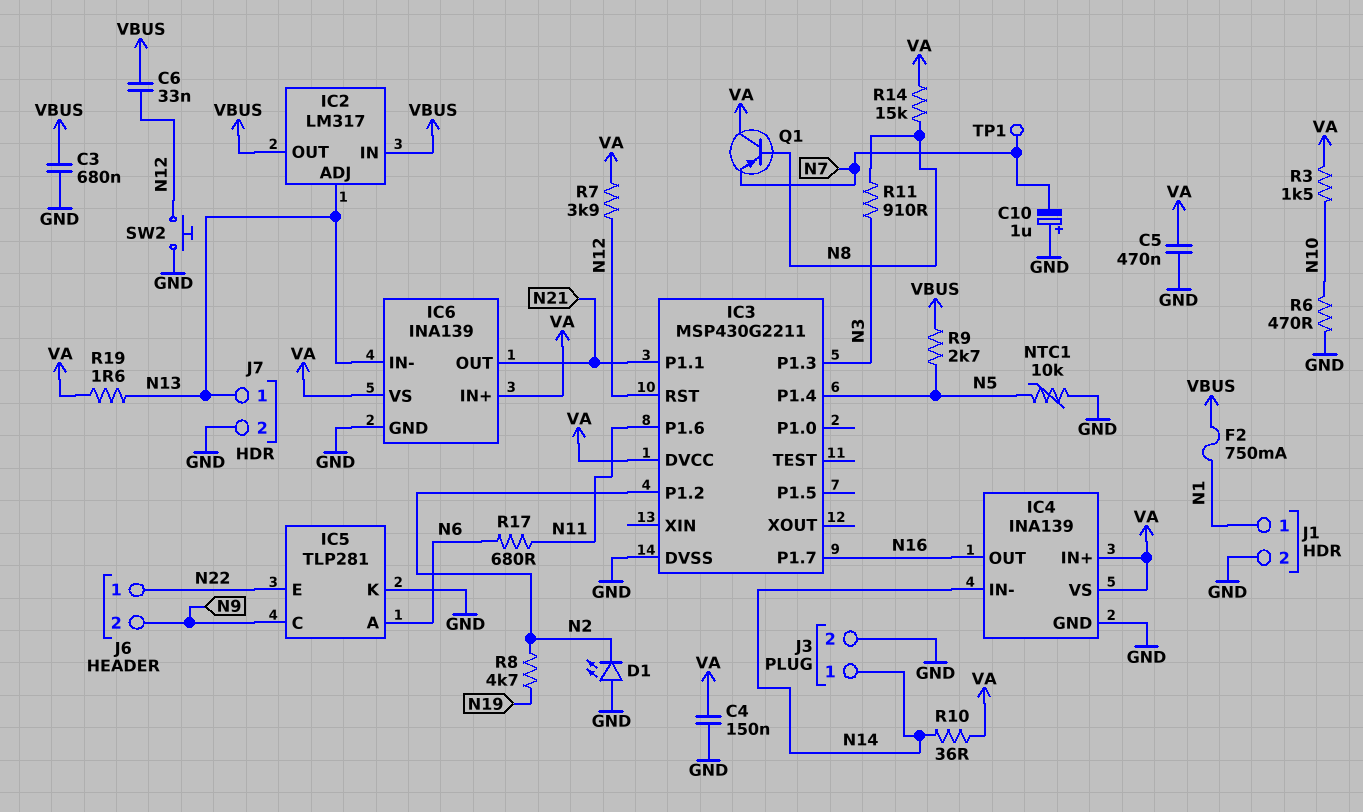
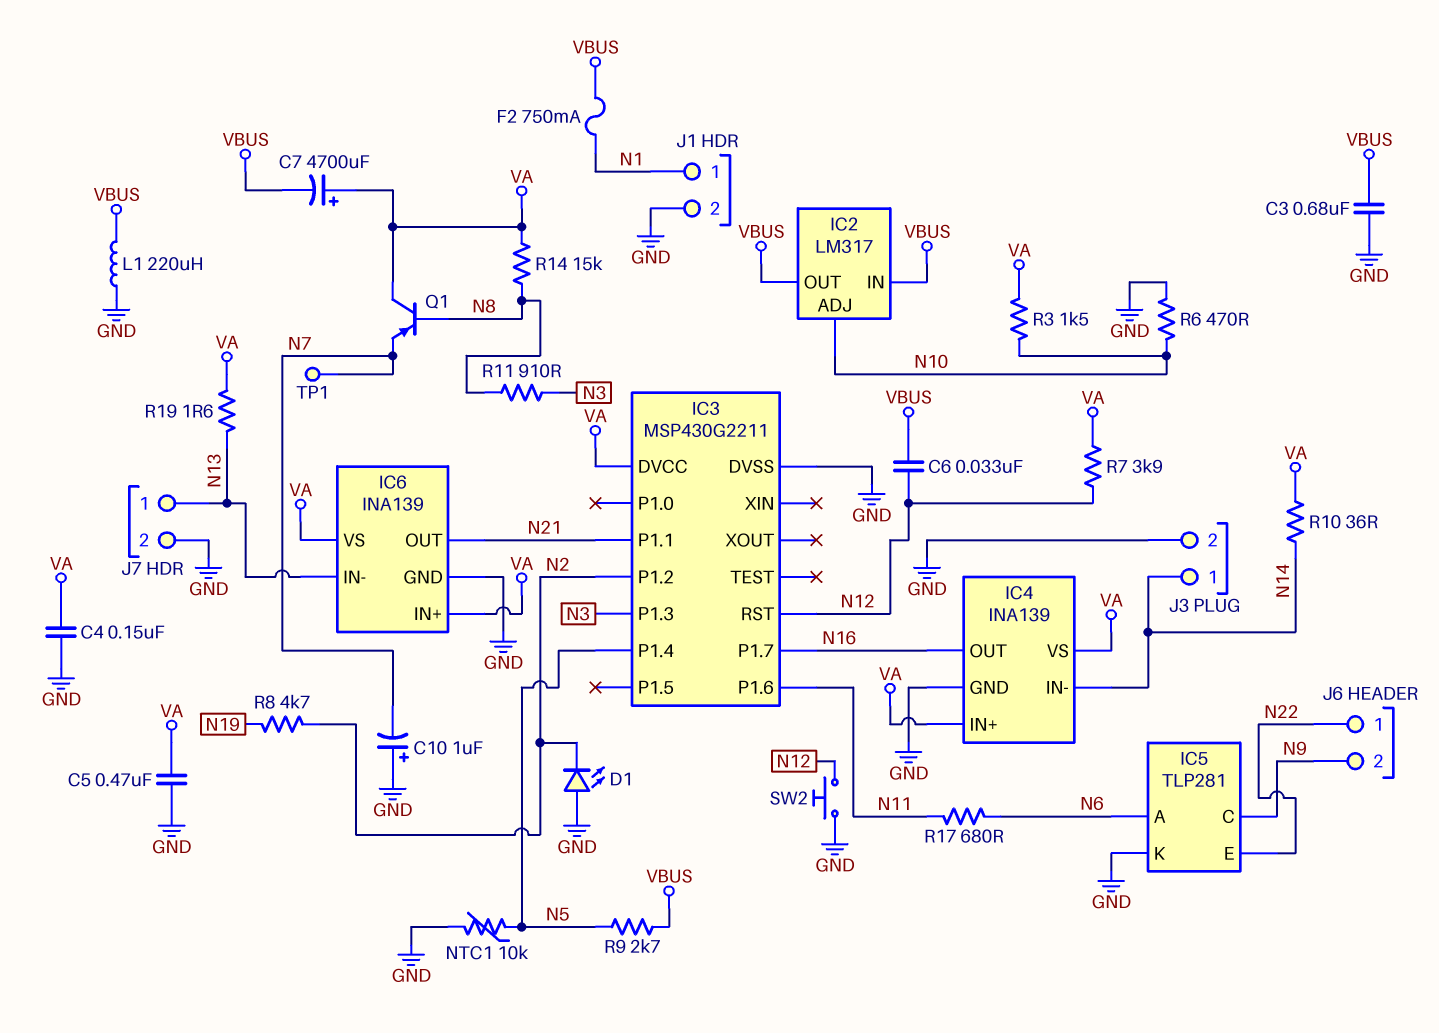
C7: none -> 4700uF (plus VA, minus VBUS)
IC2 pin ADJ: N13 -> N10
L1: none -> 220uH (GND, VBUS)

